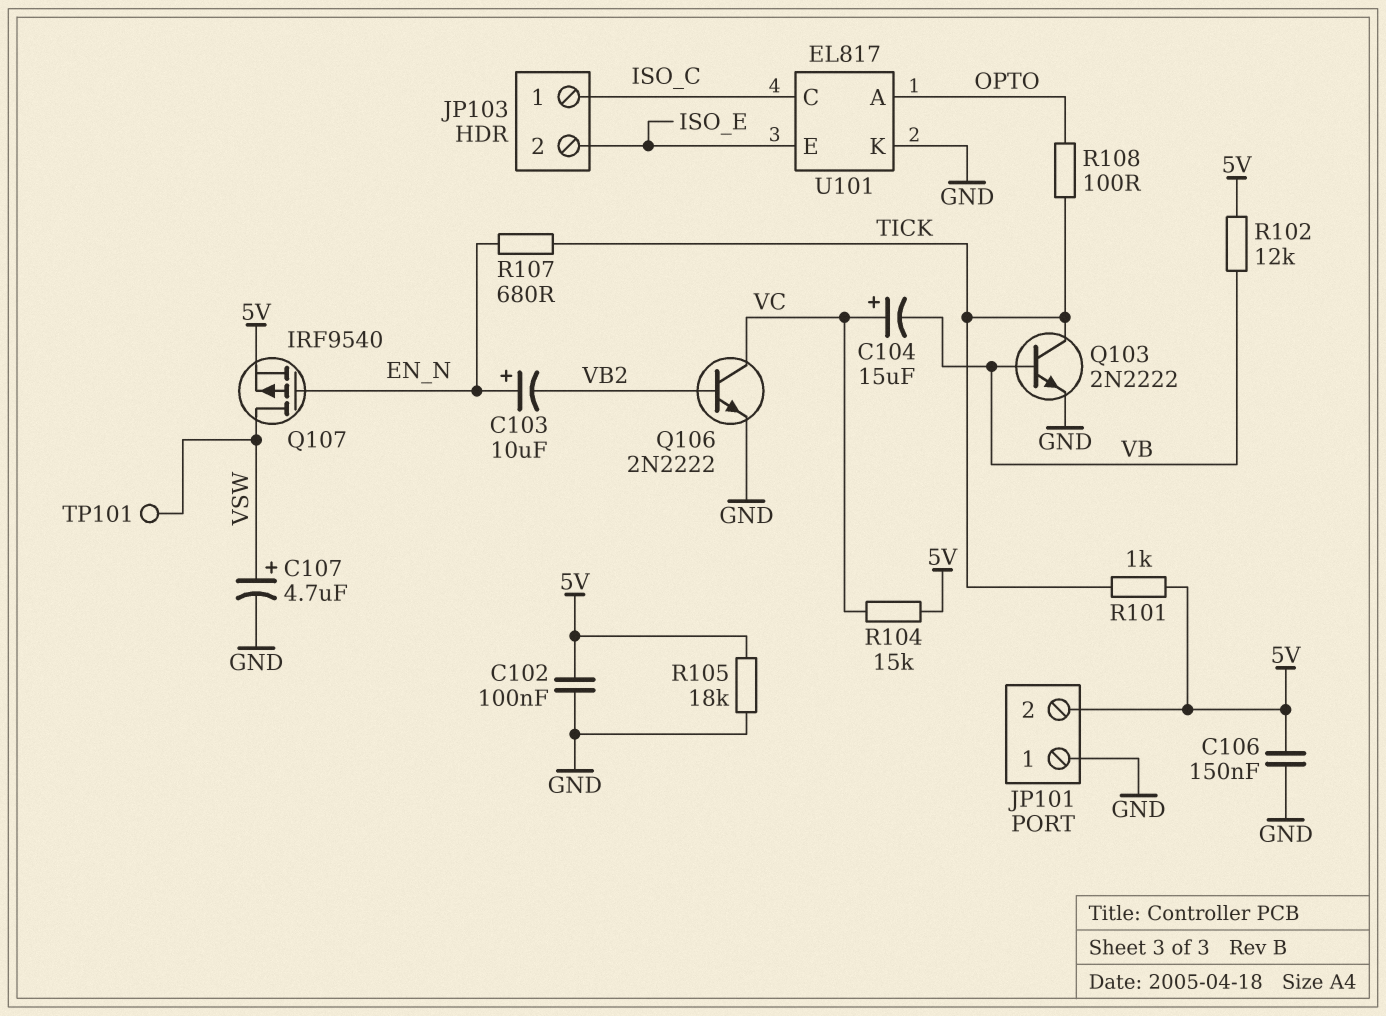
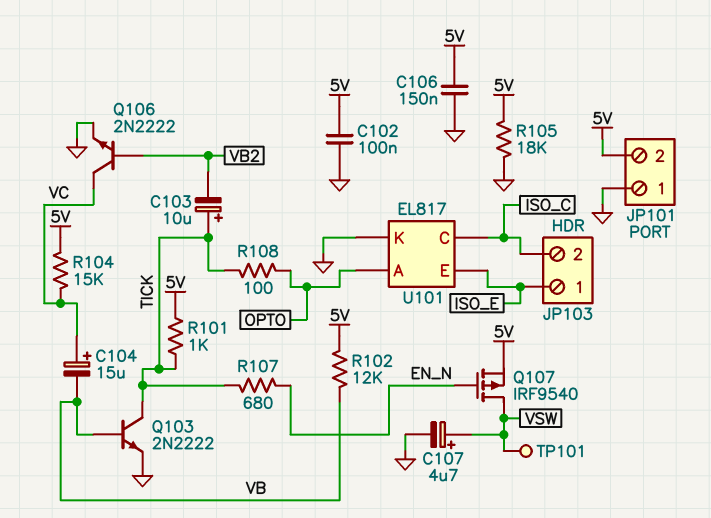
C103: 10uF (plus EN_N, minus VB2) -> 10uF (plus TICK, minus VB2)
JP103 pin 1: ISO_C -> ISO_E
JP103 pin 2: ISO_E -> ISO_C

